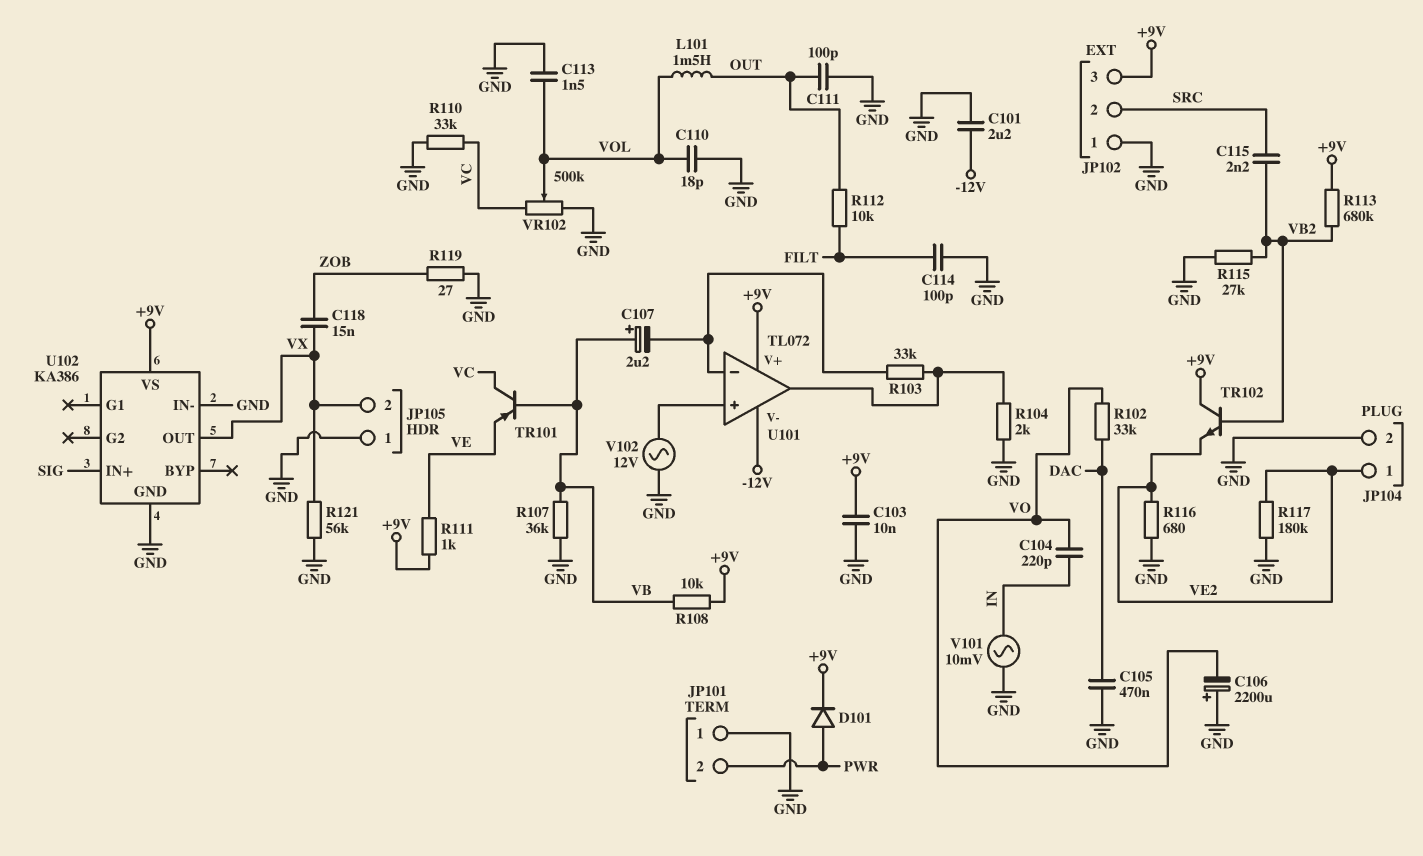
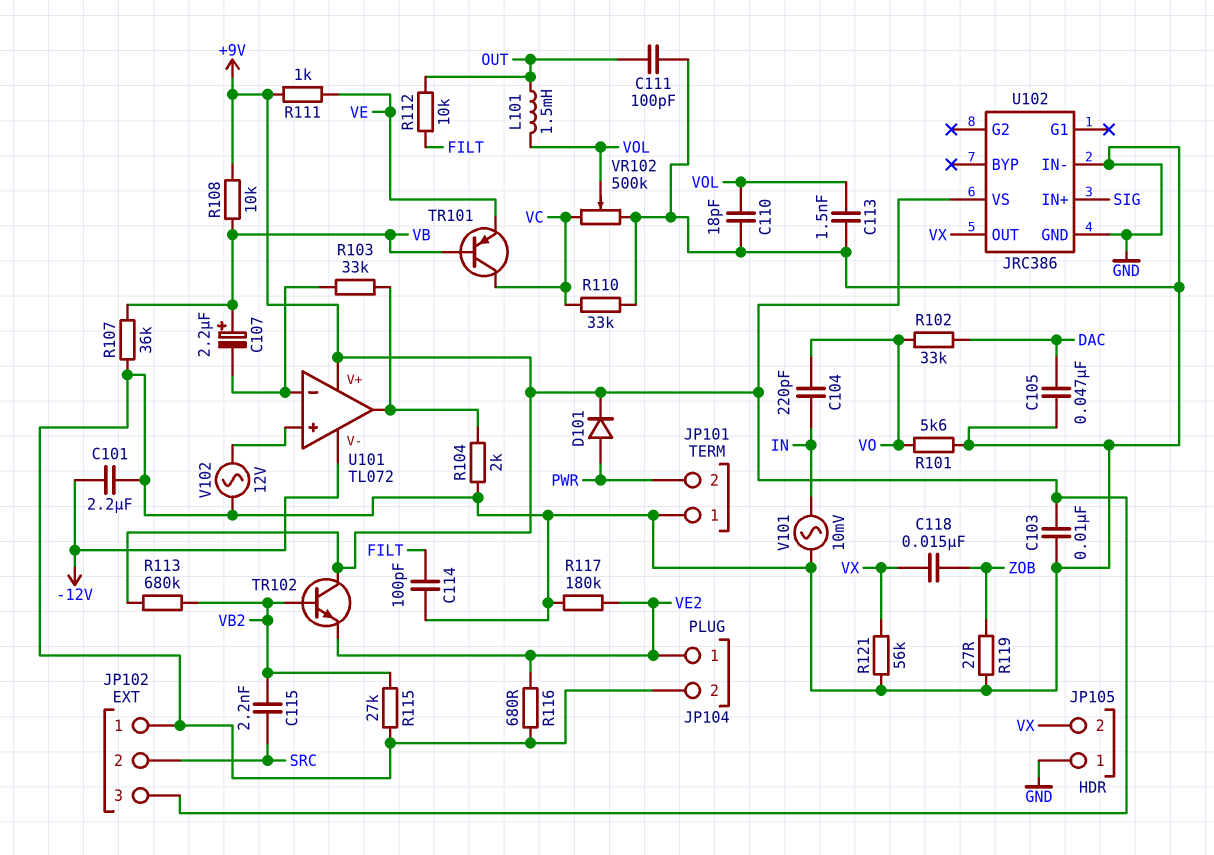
C105: 470nF (DAC, GND) -> 47nF (DAC, GND)
C106: 2200uF (plus GND, minus VO) -> none
R101: none -> 5.6k (GND, VO)
U102: KA386 -> JRC386

